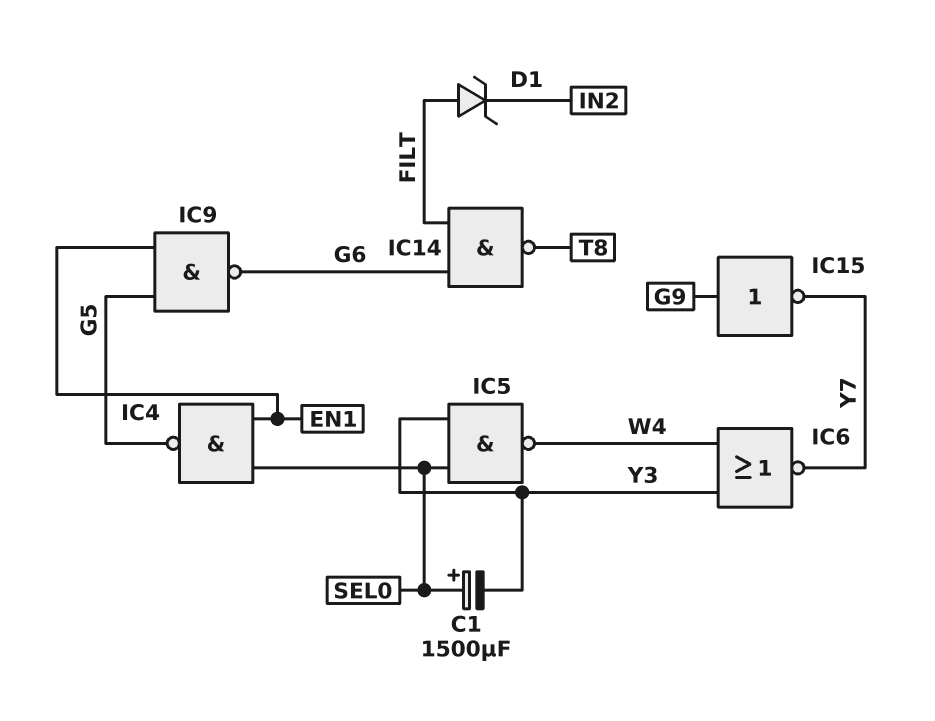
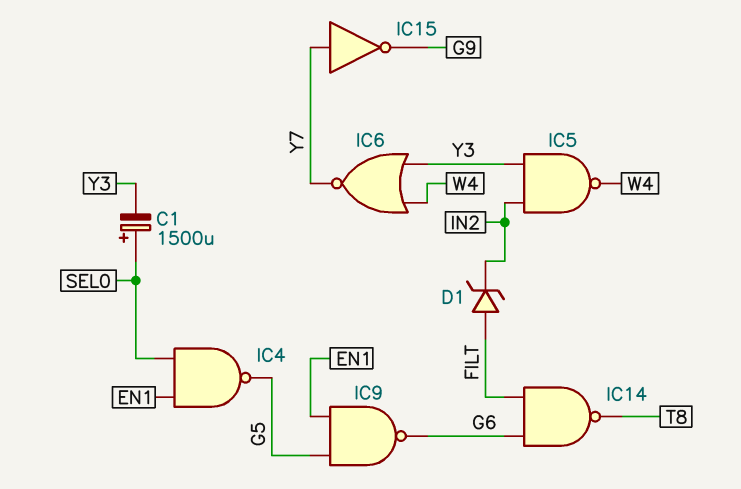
IC5: NAND (in SEL0, in Y3, out W4) -> NAND (in IN2, in Y3, out W4)
IC15: NOT (in G9, out Y7) -> NOT (in Y7, out G9)

